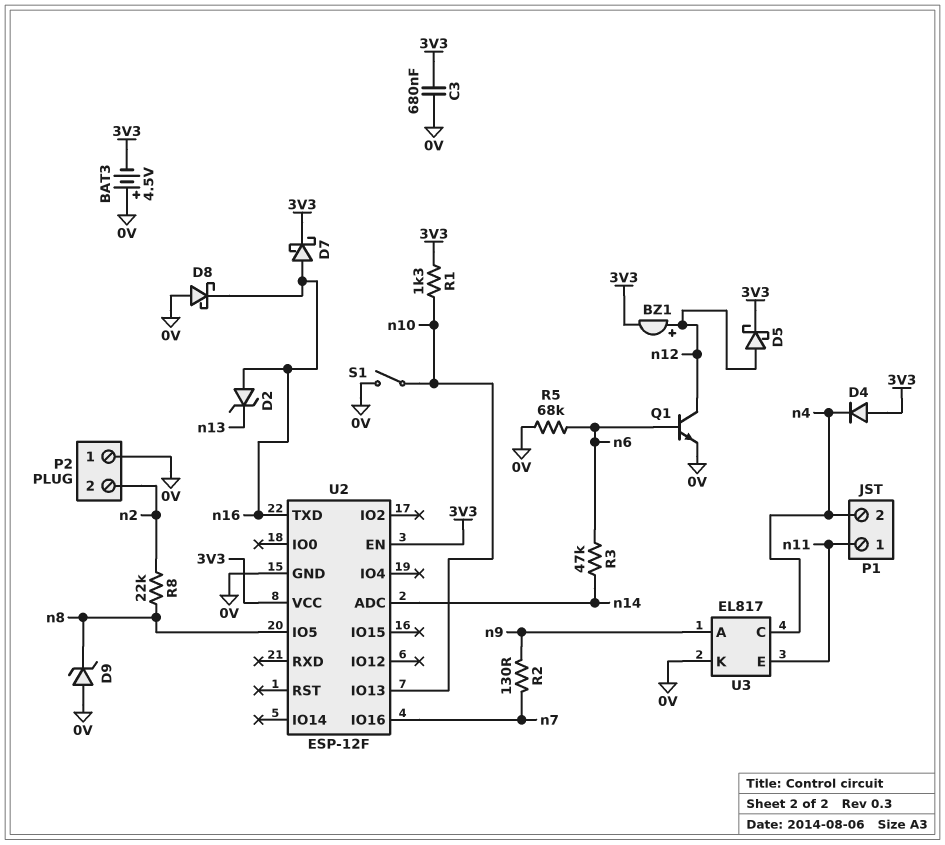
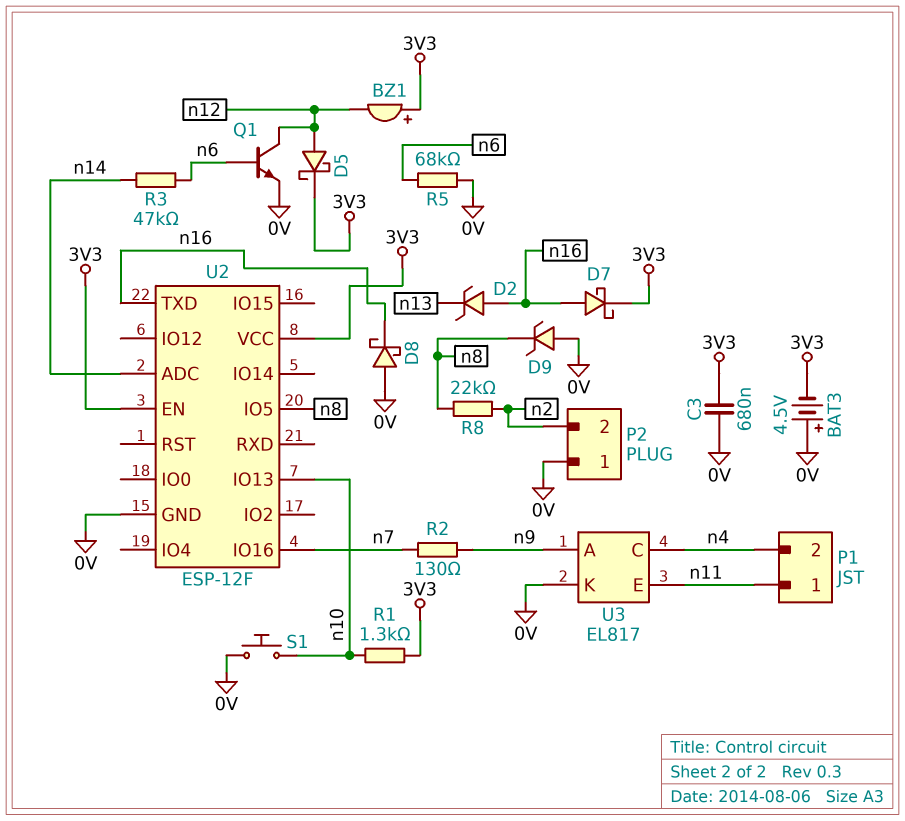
BZ1: buzzer (plus n12, minus 3V3) -> buzzer (plus 3V3, minus n12)
D4: diode (A 3V3, K n4) -> none
S1: switch (0V, n10) -> button (0V, n10)

